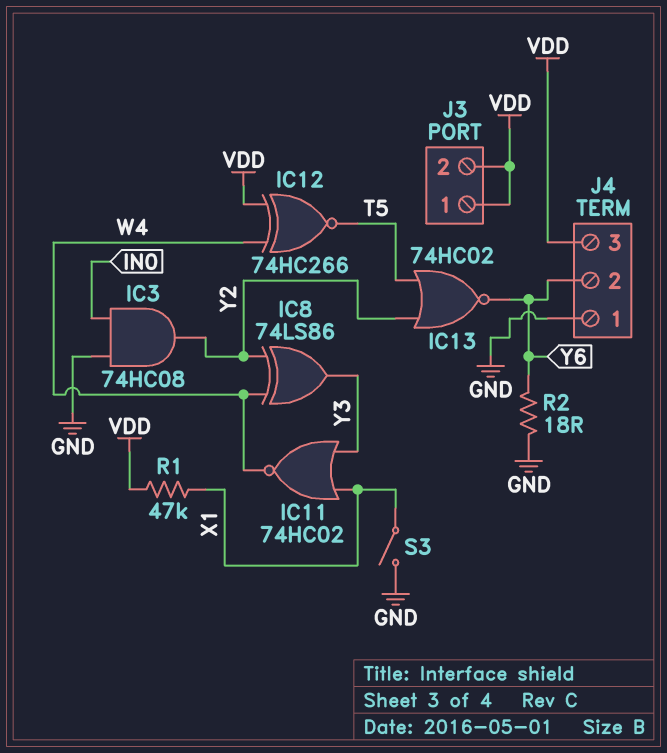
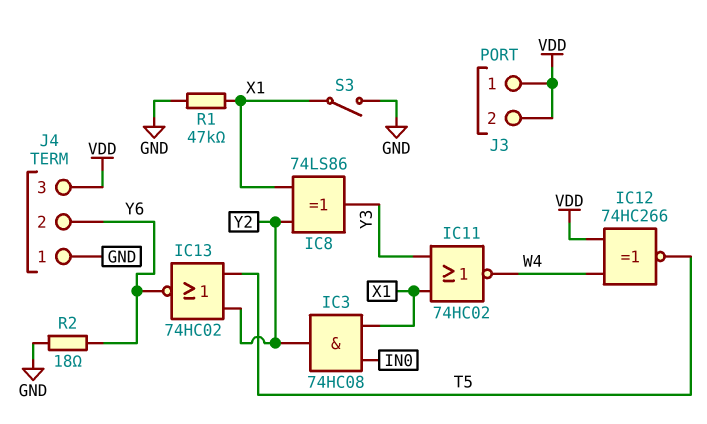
IC3: AND 74HC08 (in GND, in IN0, out Y2) -> AND 74HC08 (in IN0, in X1, out Y2)
IC8: XOR 74LS86 (in W4, in Y2, out Y3) -> XOR 74LS86 (in X1, in Y2, out Y3)
R1: 47k (VDD, X1) -> 47k (GND, X1)

